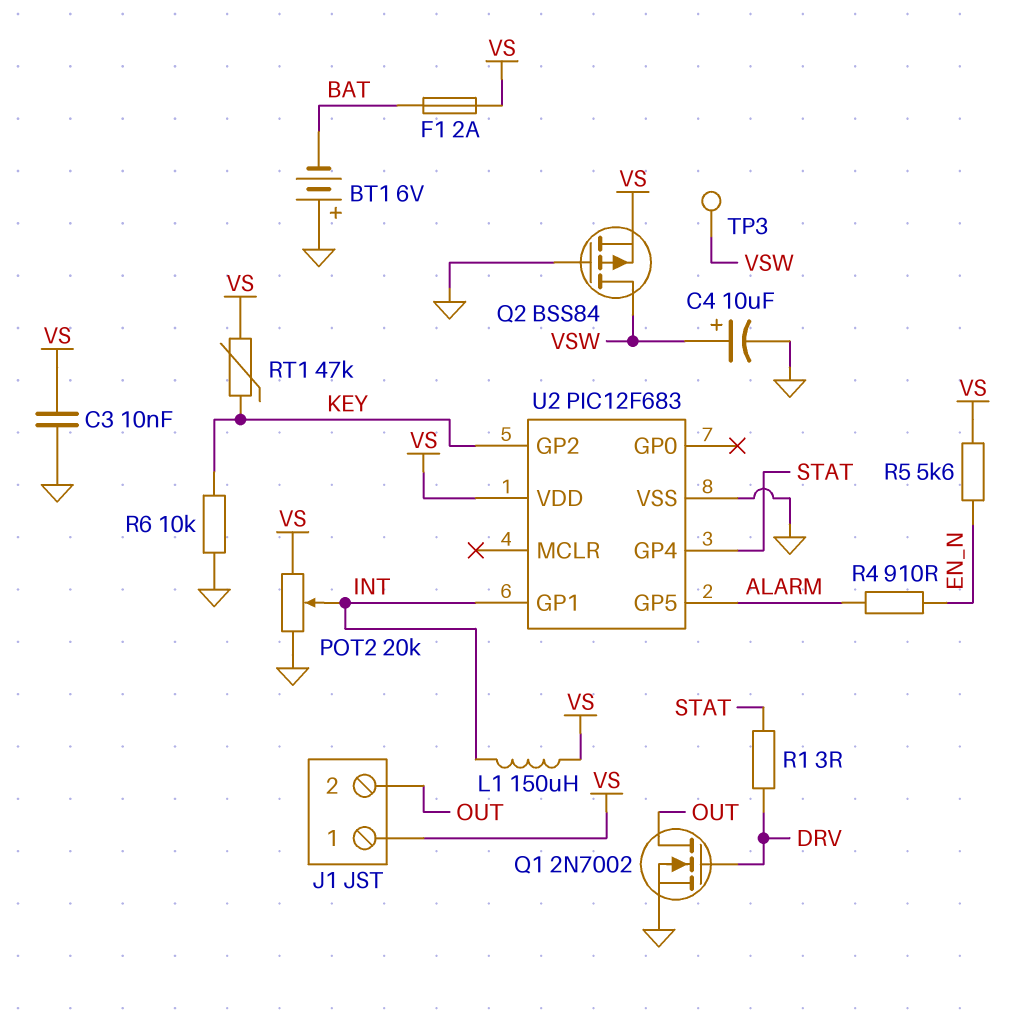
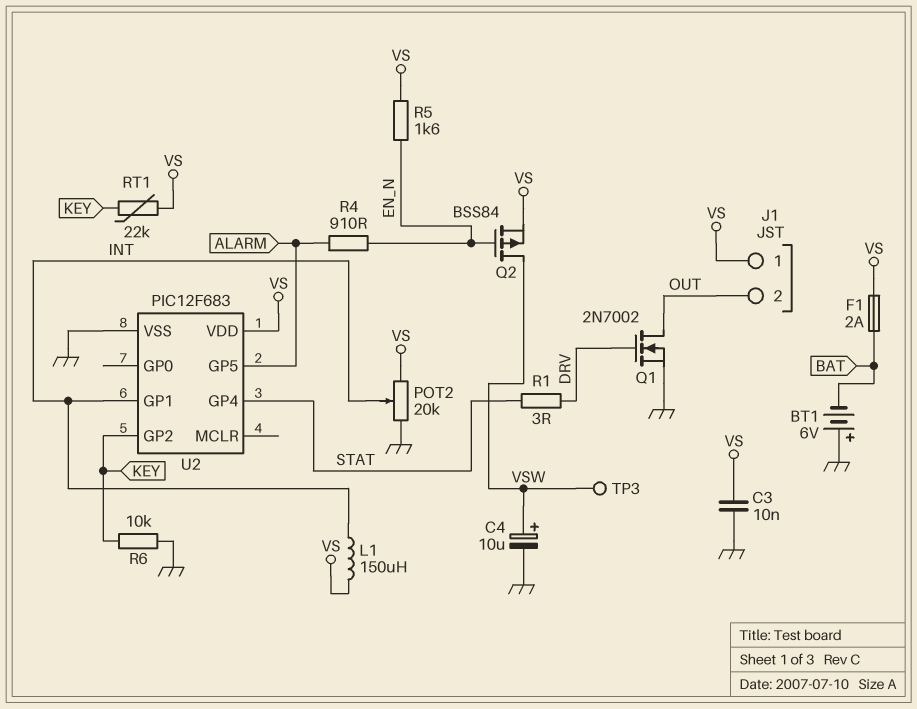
Q2: PMOS BSS84 (G GND, D VSW, S VS) -> PMOS BSS84 (G EN_N, D VSW, S VS)
R5: 5.6k (EN_N, VS) -> 1.6k (EN_N, VS)
RT1: 47k (KEY, VS) -> 22k (KEY, VS)

